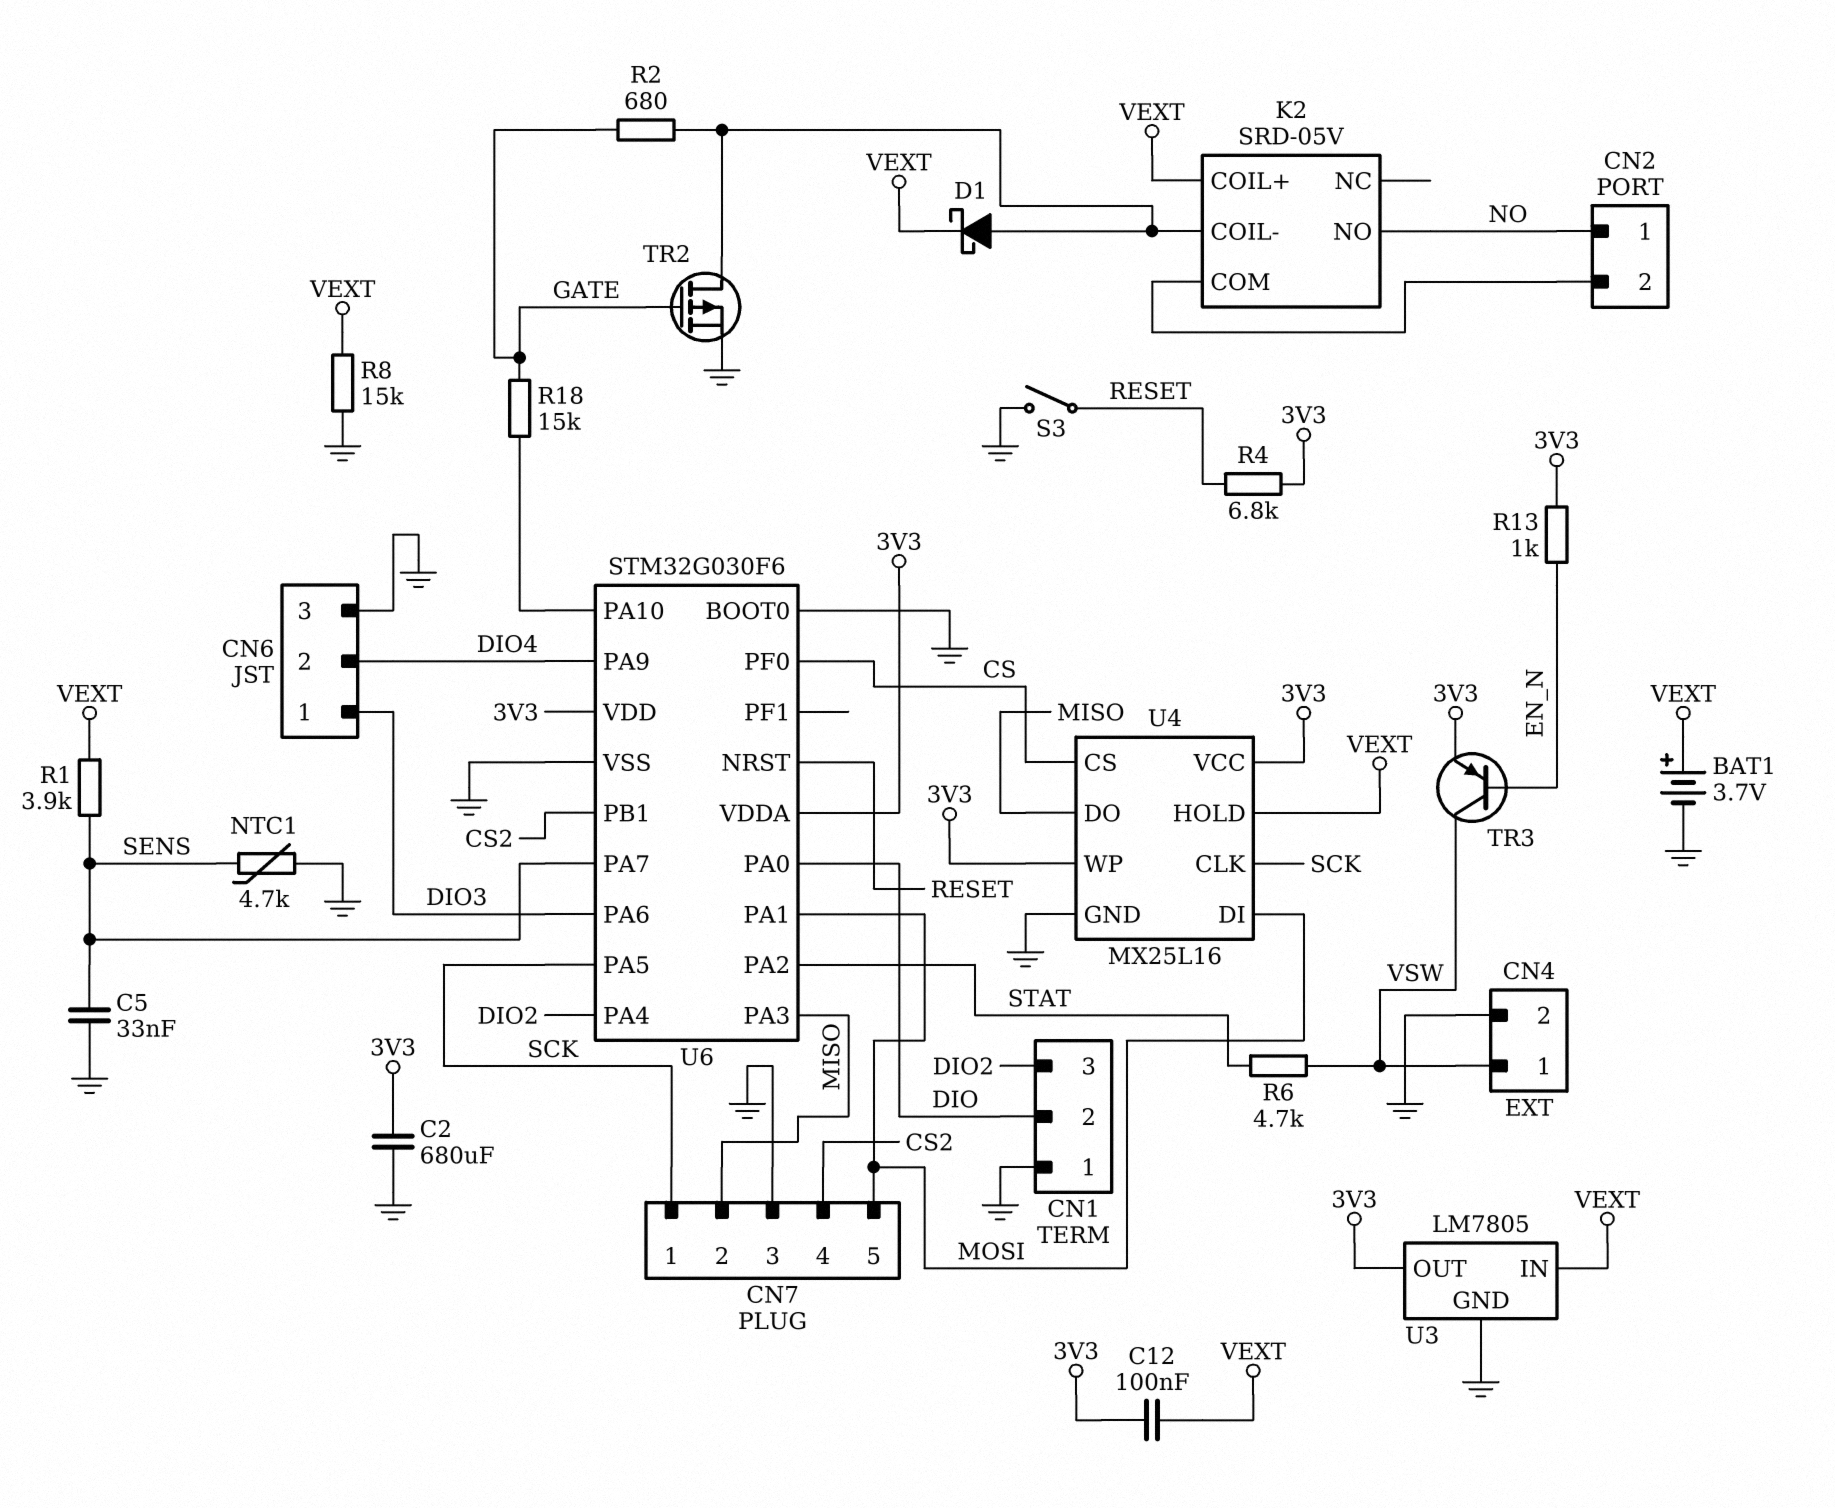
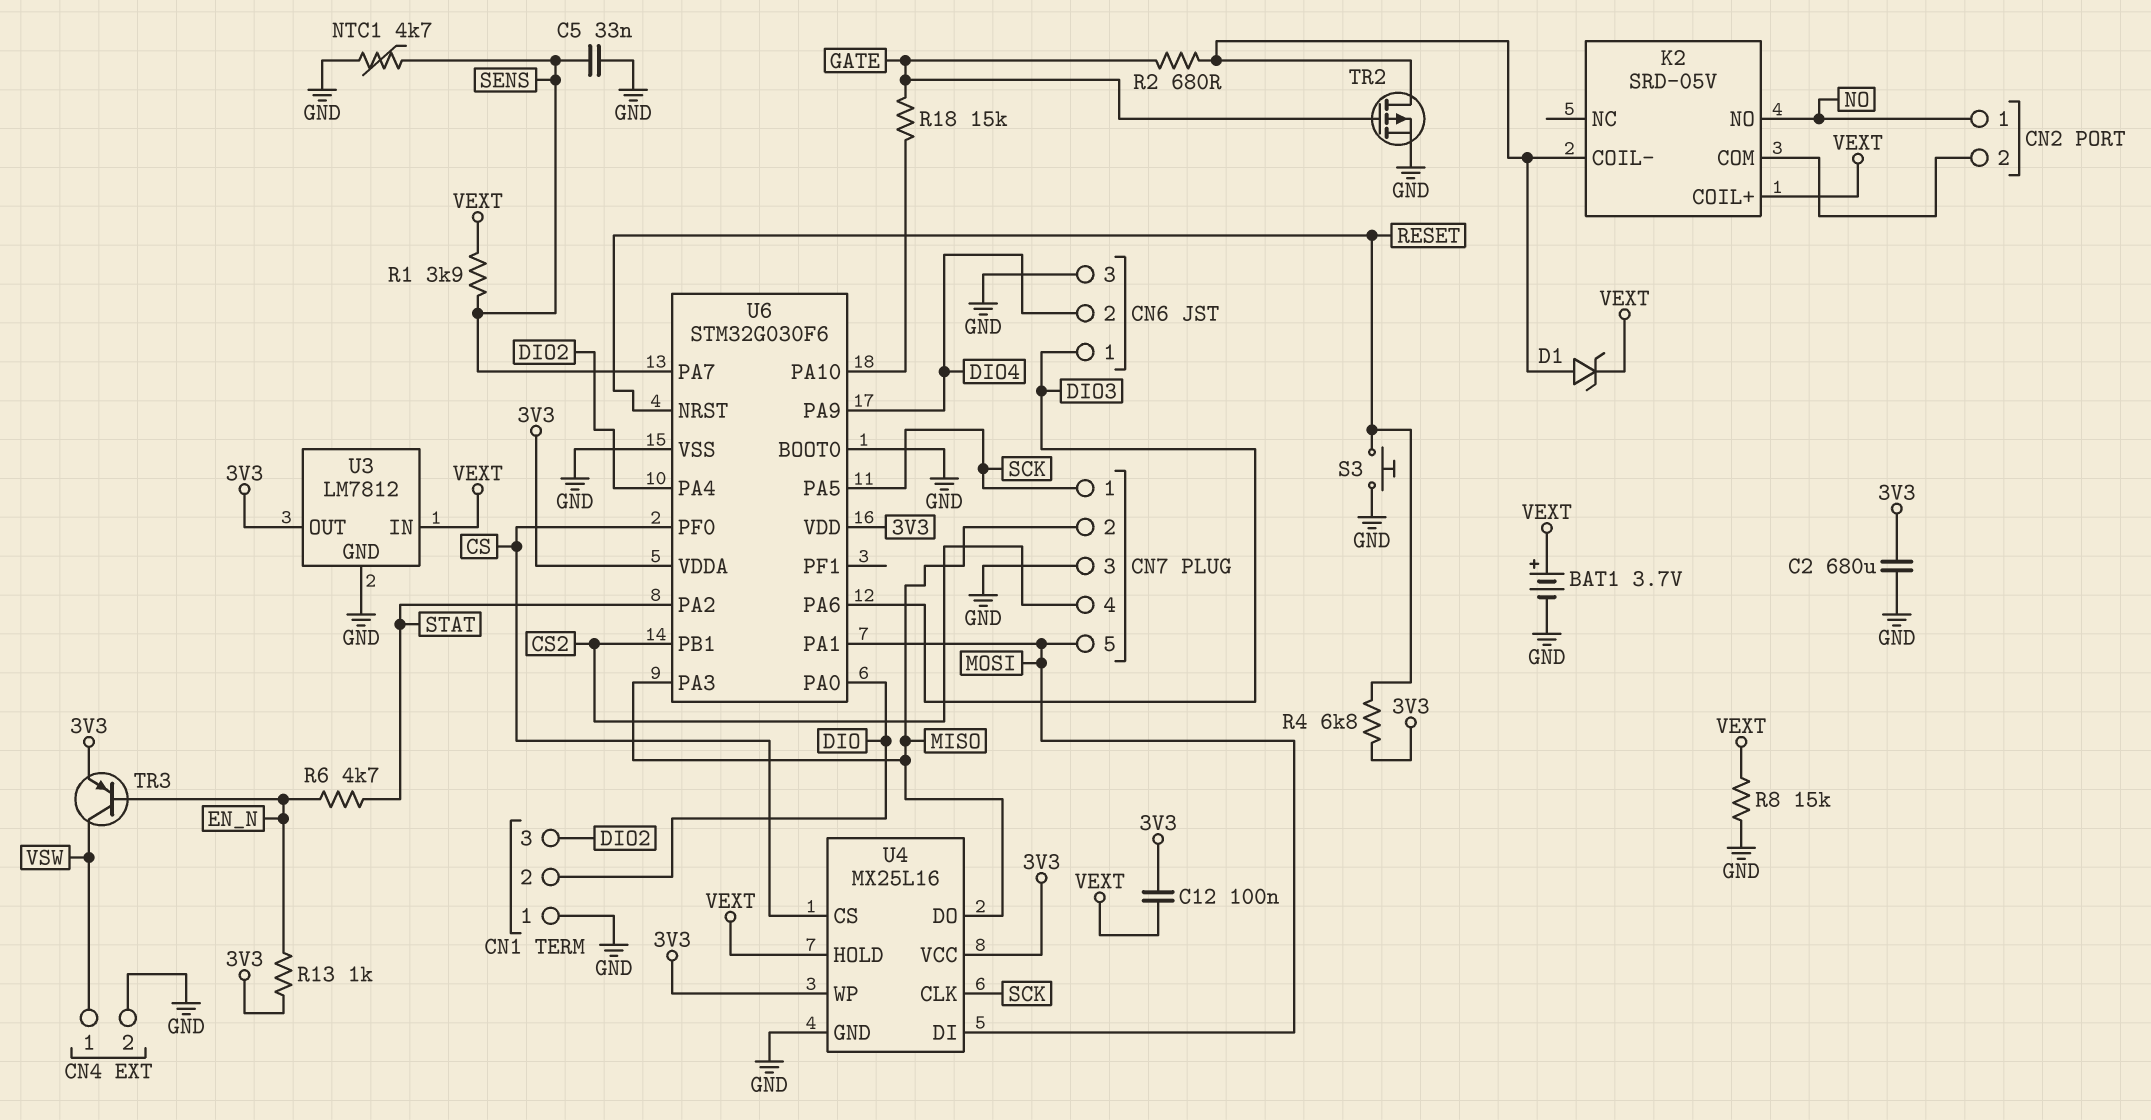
D1: schottky (A K2/COIL-, K VEXT) -> zener (A K2/COIL-, K VEXT)
R6: 4.7k (STAT, VSW) -> 4.7k (EN_N, STAT)
S3: switch (GND, RESET) -> button (GND, RESET)
U3: LM7805 -> LM7812

